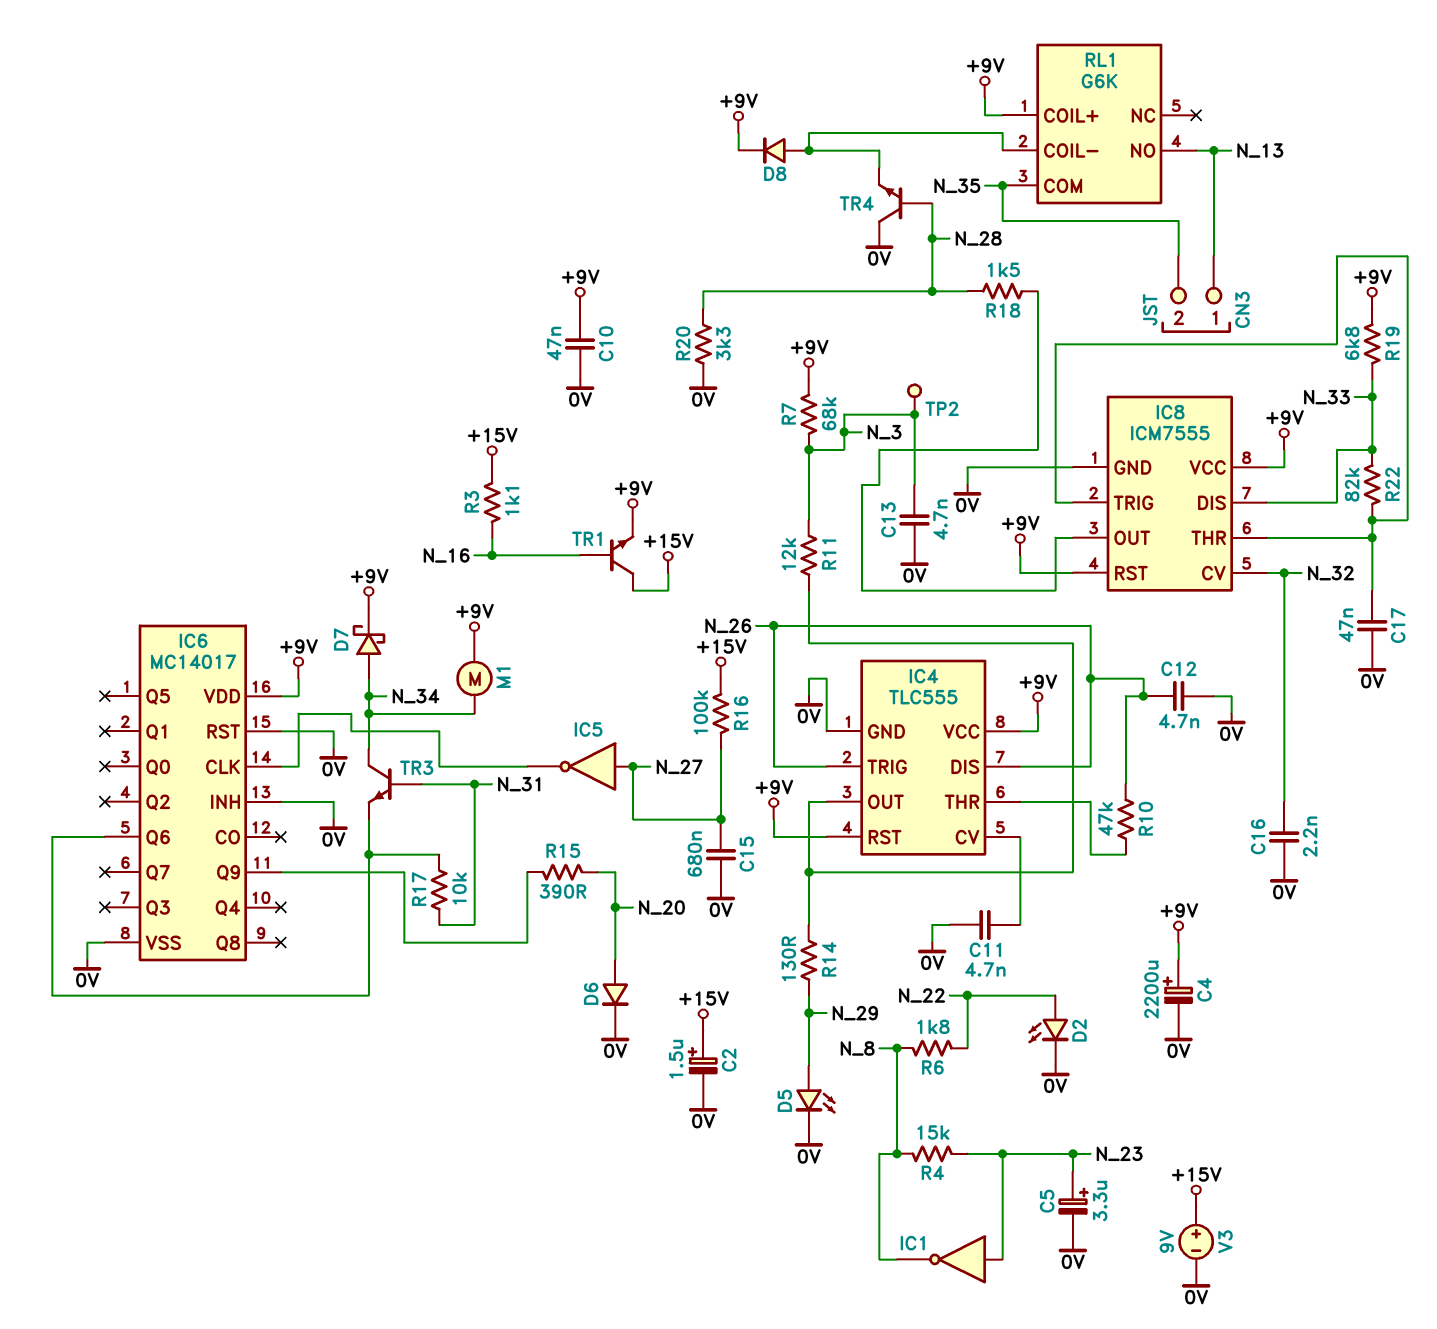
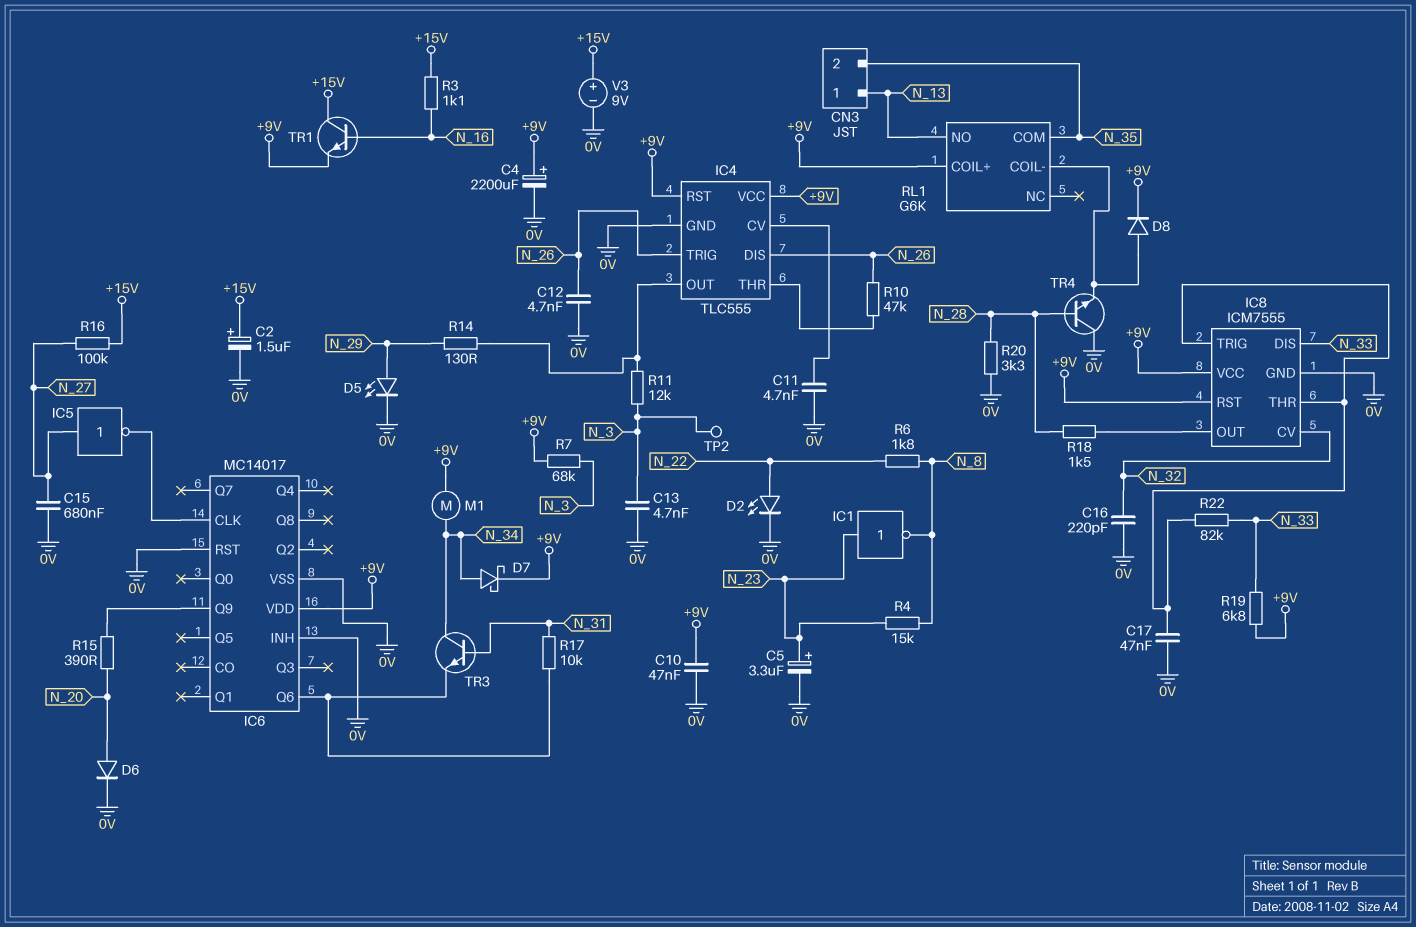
C16: 2.2nF (0V, N_32) -> 220pF (0V, N_32)

